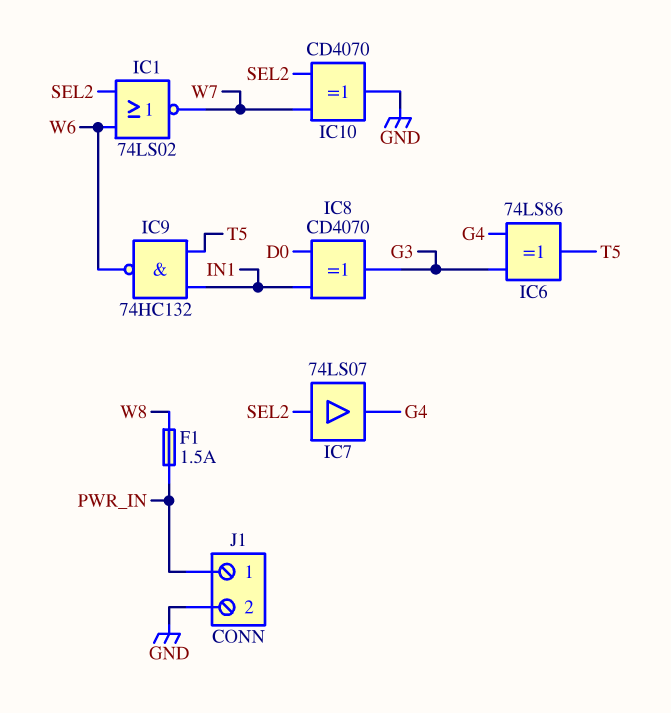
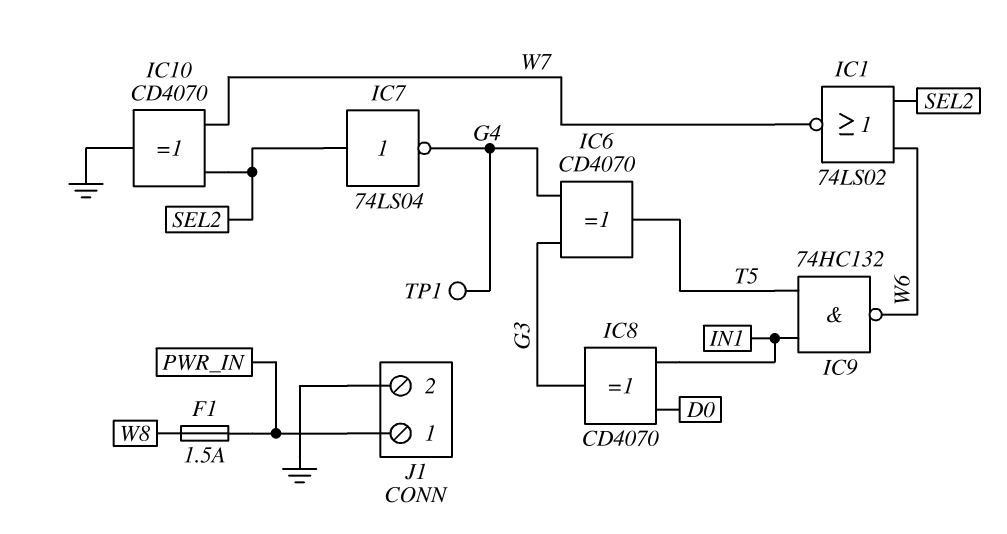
IC6: XOR 74LS86 (in G3, in G4, out T5) -> XOR CD4070 (in G3, in G4, out T5)
IC7: buffer 74LS07 (in SEL2, out G4) -> NOT 74LS04 (in SEL2, out G4)
TP1: none -> test point (G4)

